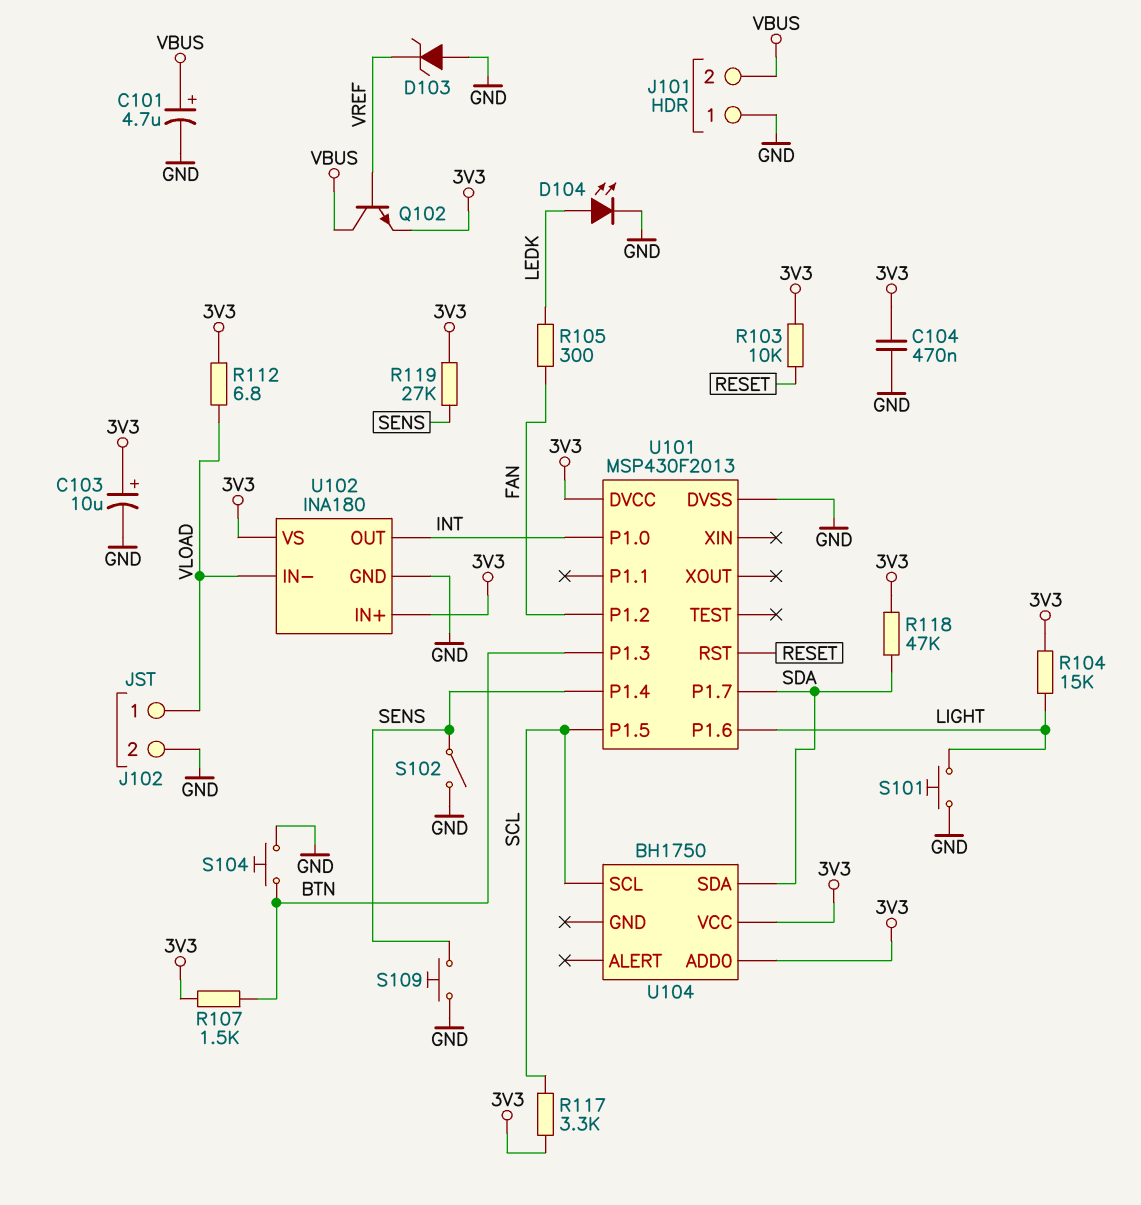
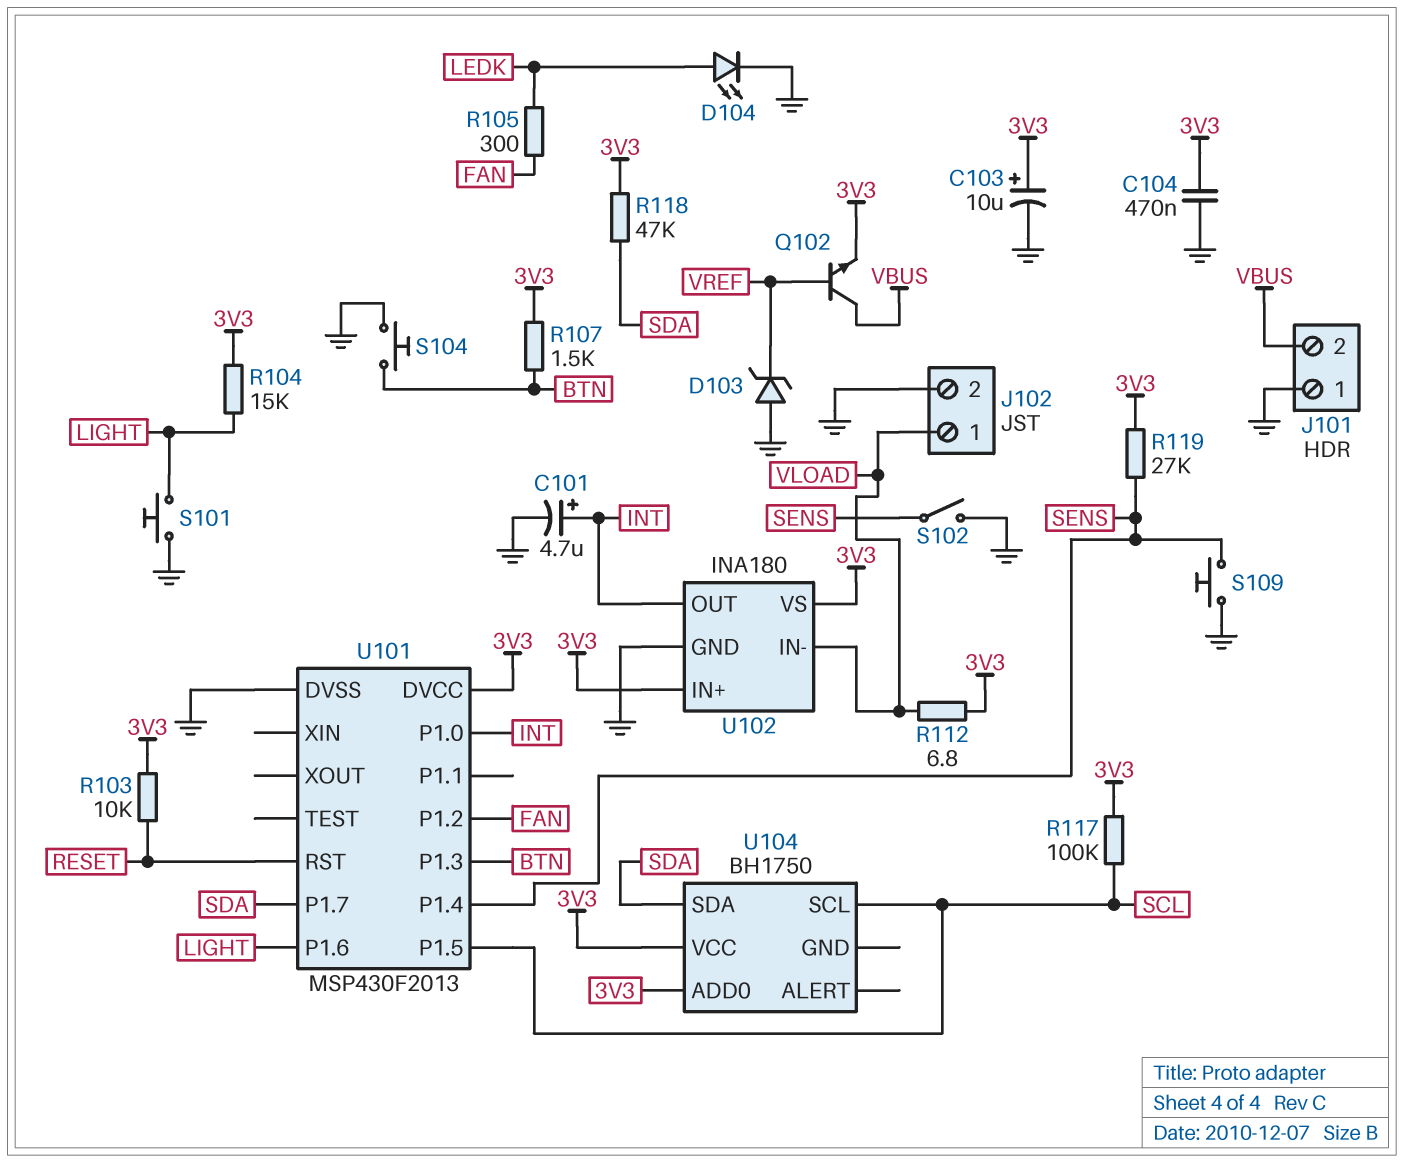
C101: 4.7uF (plus VBUS, minus GND) -> 4.7uF (plus INT, minus GND)
R117: 3.3k (3V3, SCL) -> 100k (3V3, SCL)

